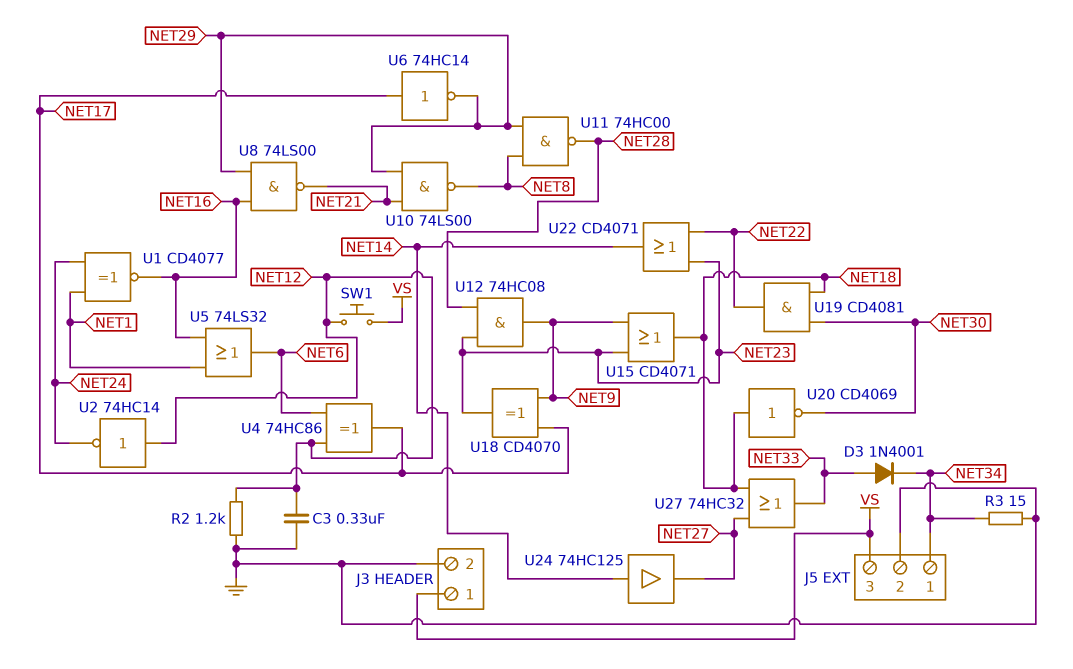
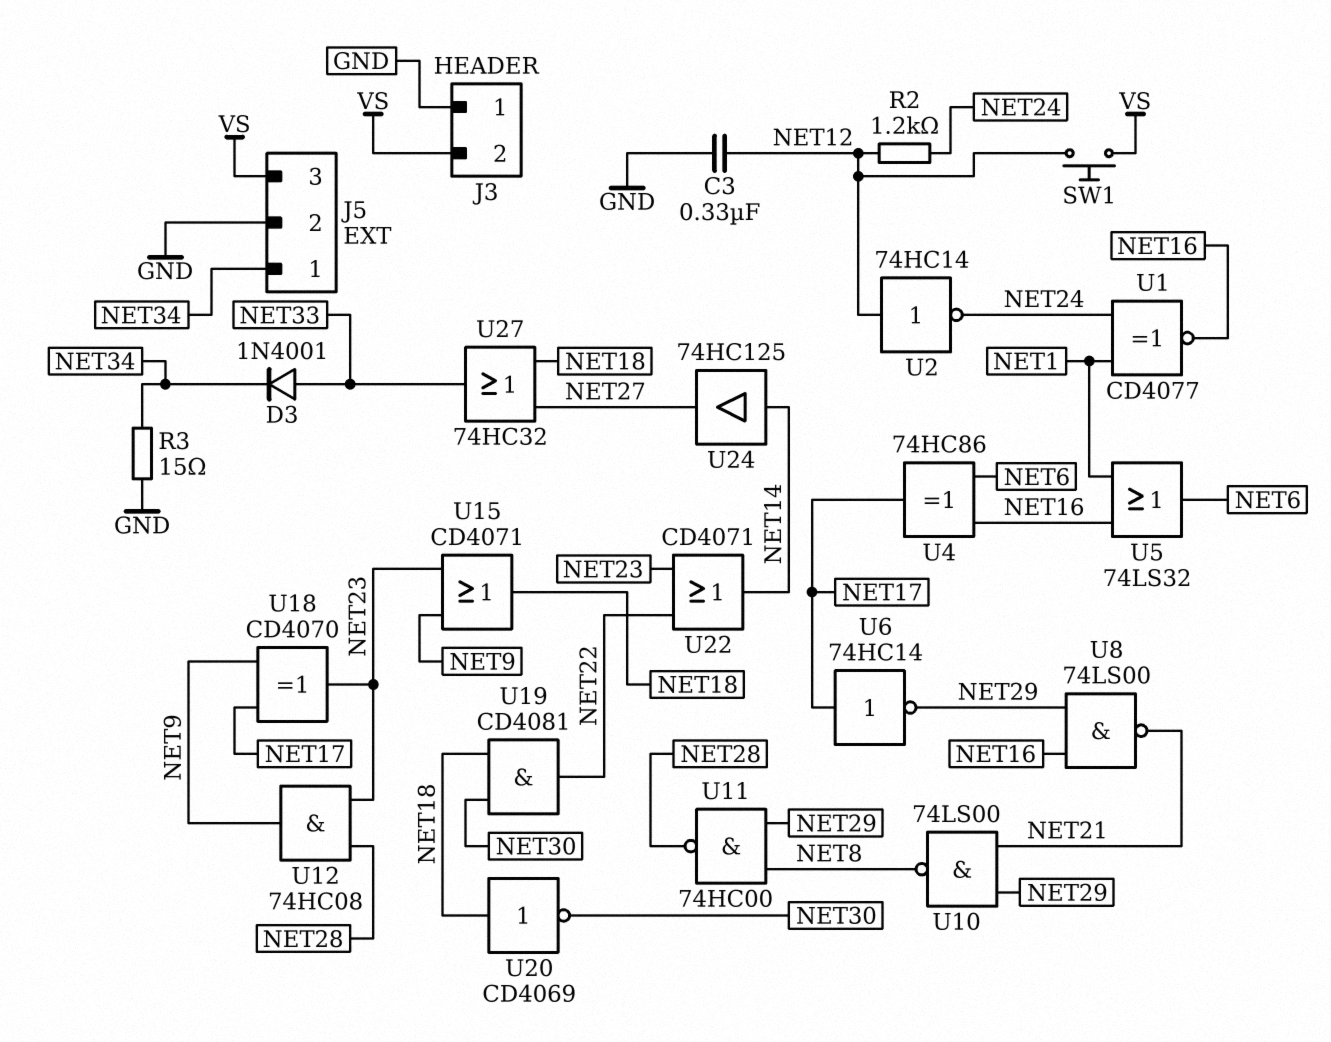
J3 pin 1: VS -> GND
J3 pin 2: GND -> VS
R2: 1.2k (GND, NET12) -> 1.2k (NET12, NET24)
U4: XOR 74HC86 (in NET6, in NET12, out NET17) -> XOR 74HC86 (in NET6, in NET16, out NET17)

